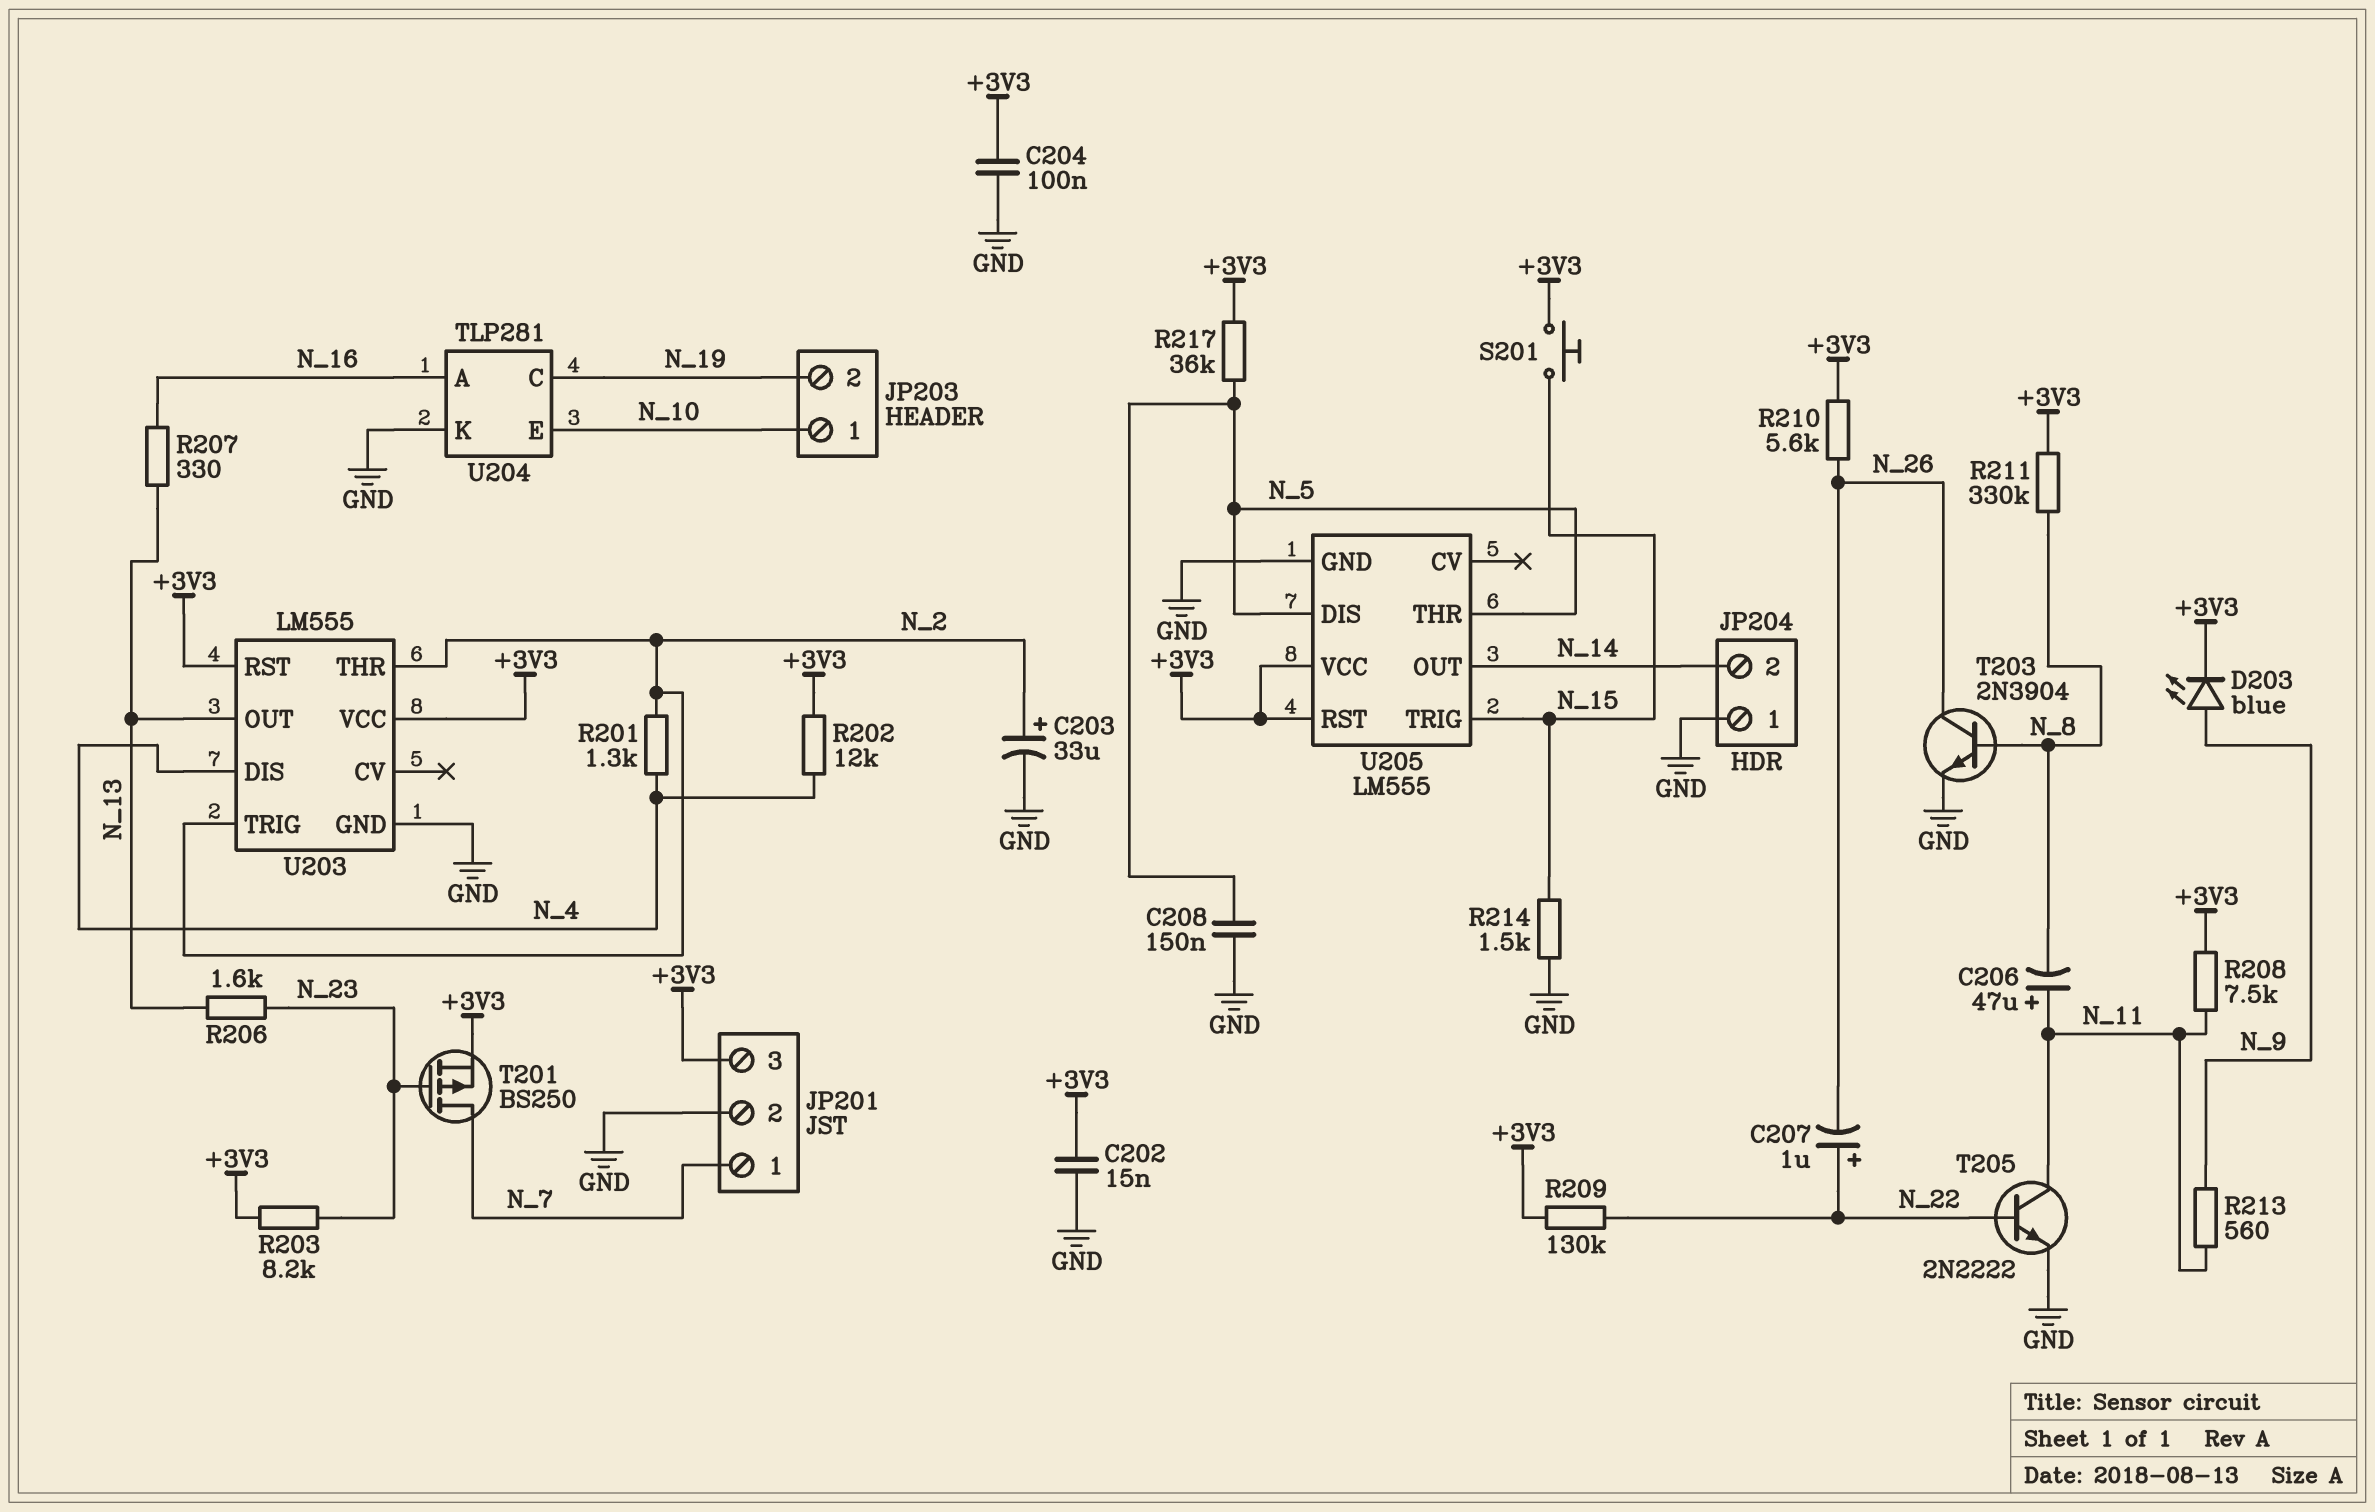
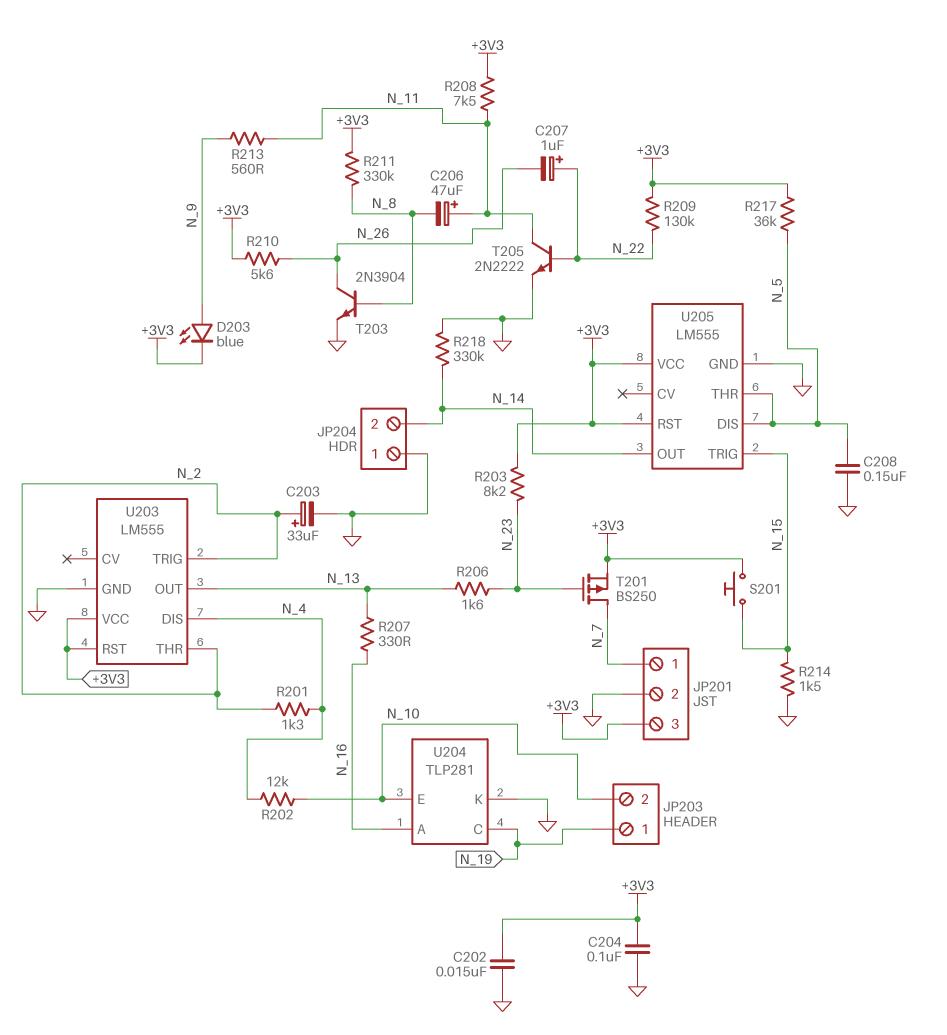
JP203 pin 1: N_10 -> N_19
JP203 pin 2: N_19 -> N_10
R202: 12k (+3V3, N_4) -> 12k (N_4, N_10)
R218: none -> 330k (GND, N_14)

